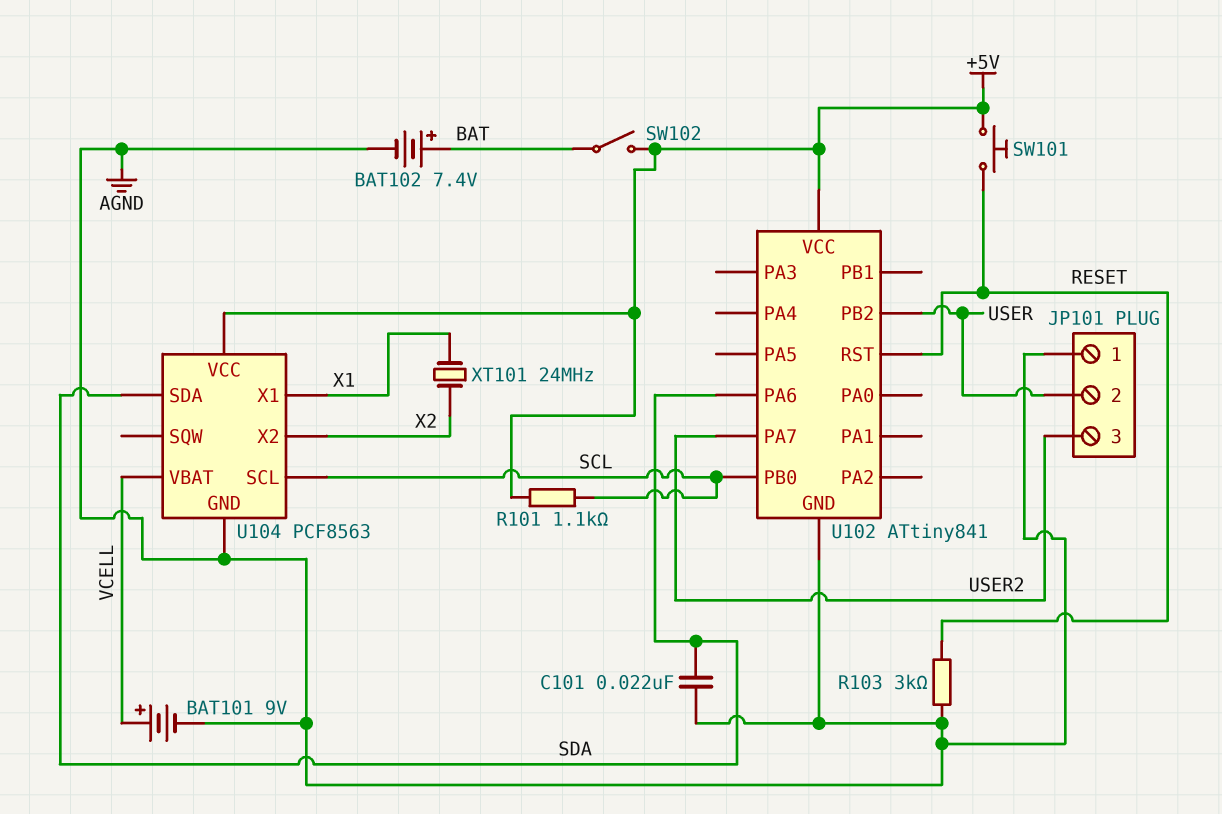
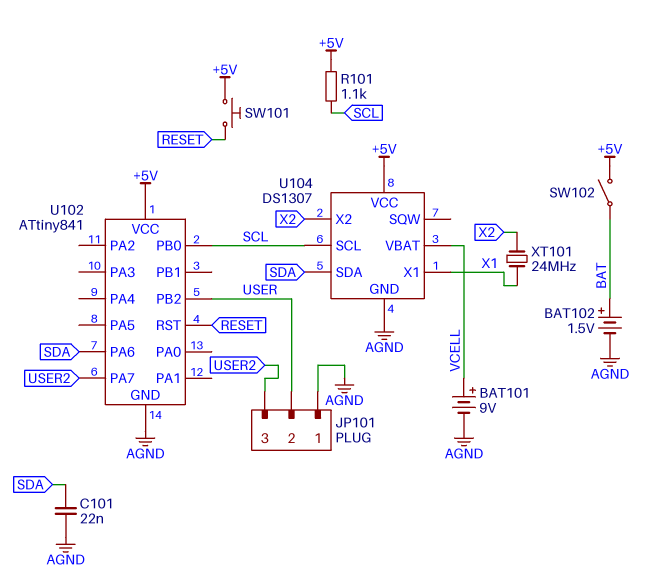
BAT102: 7.4V (plus BAT, minus AGND) -> 1.5V (plus BAT, minus AGND)
R103: 3k (AGND, RESET) -> none
U104: PCF8563 -> DS1307

